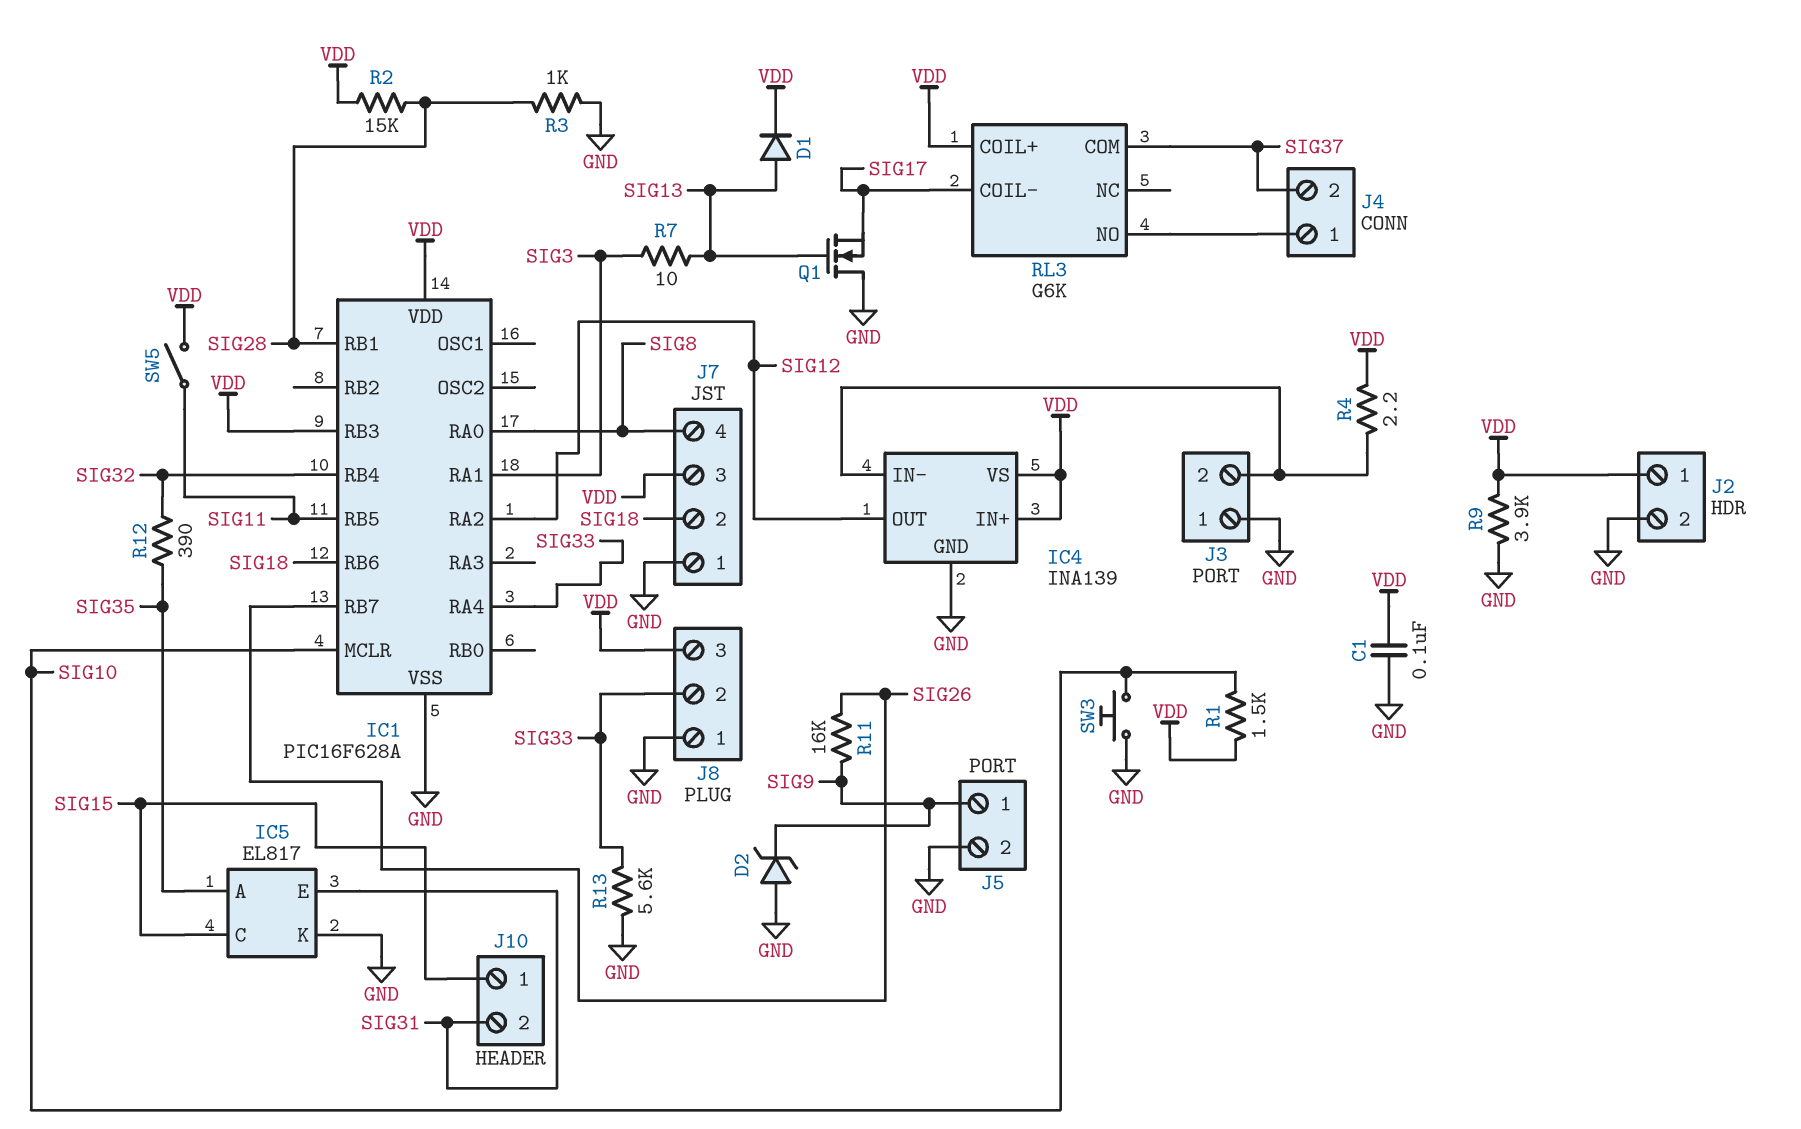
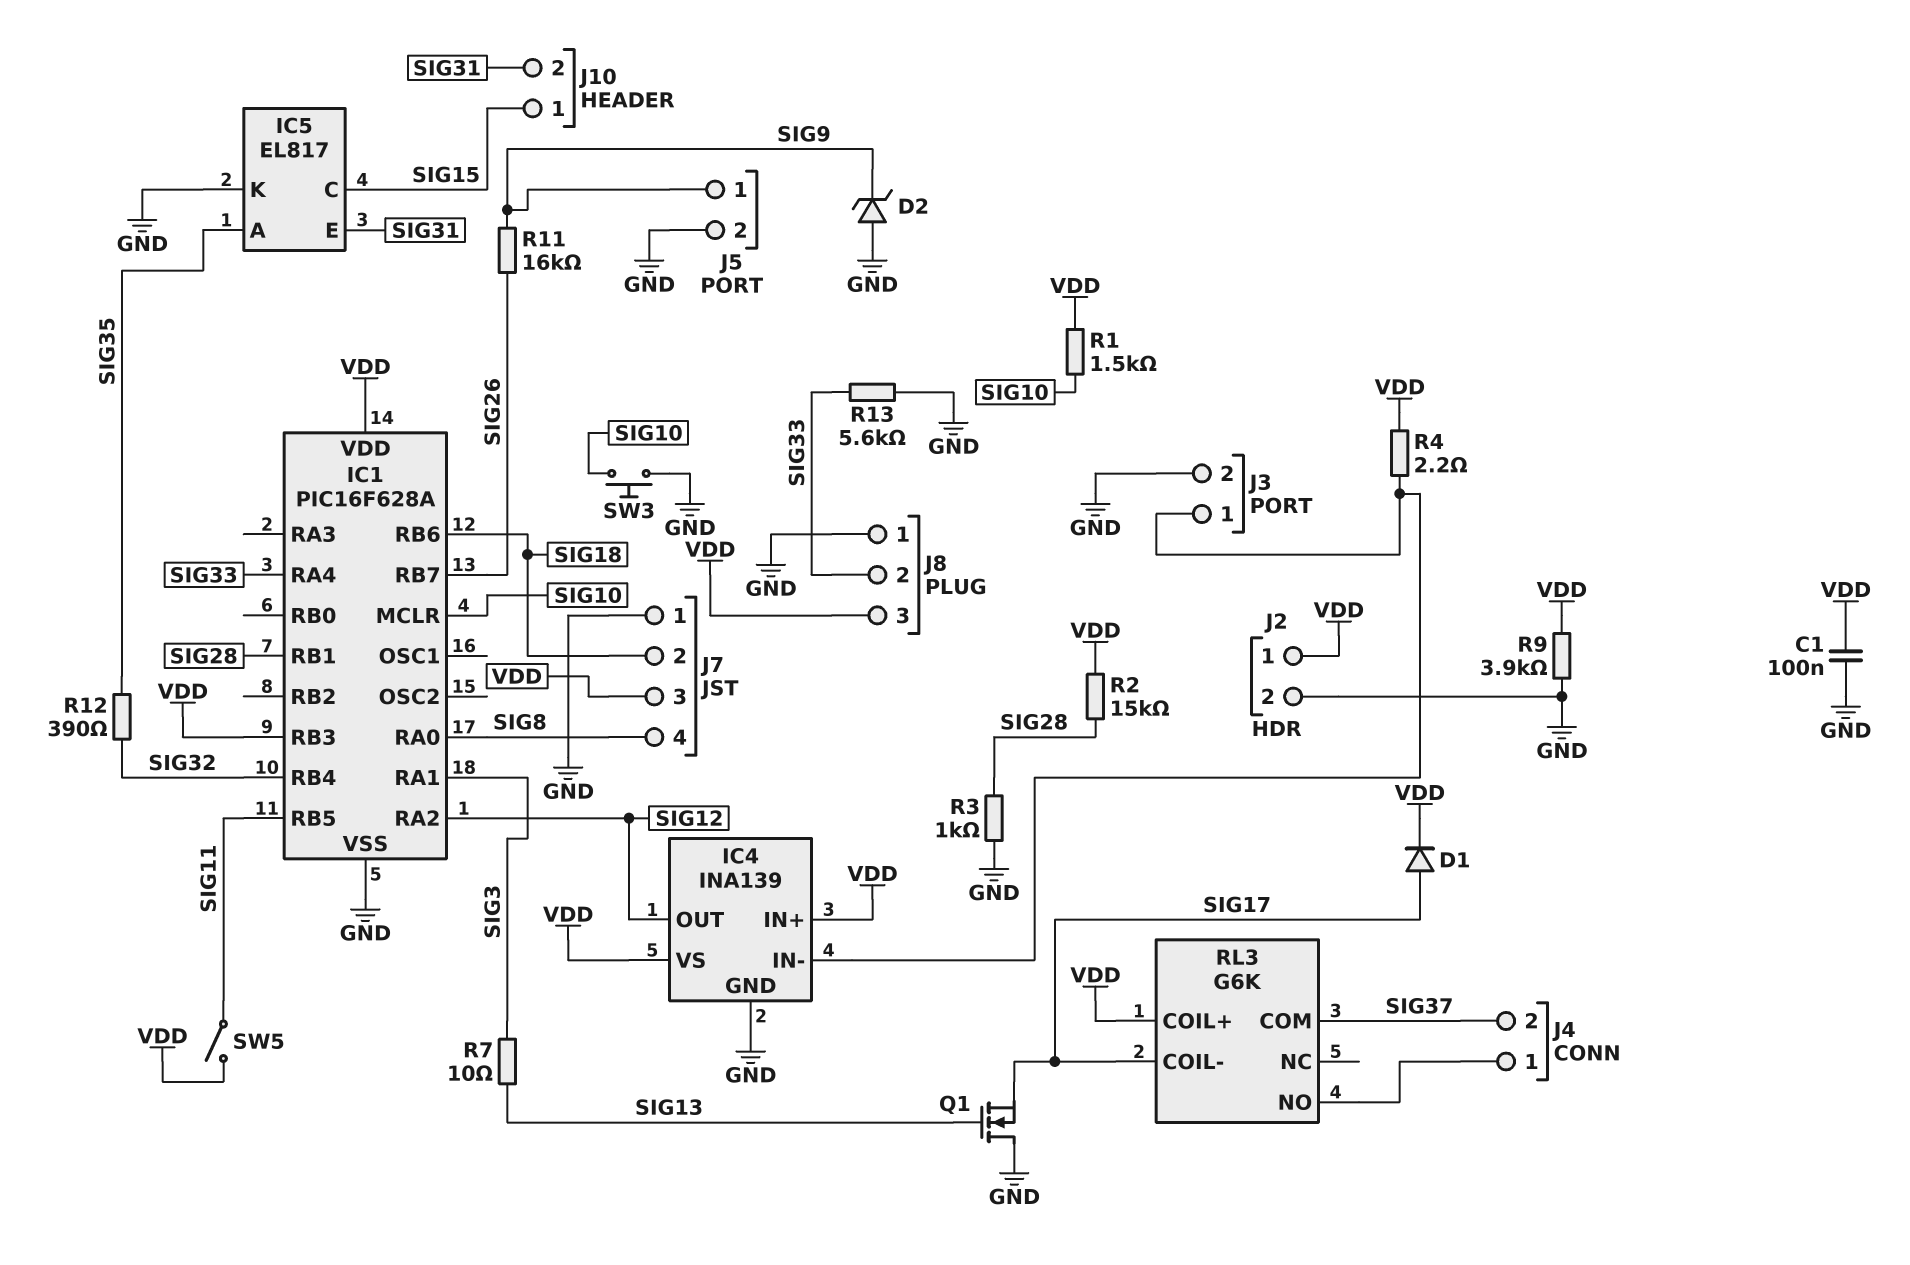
D1: diode (A SIG13, K VDD) -> diode (A SIG17, K VDD)
J3 pin 1: GND -> IC4/IN-
J3 pin 2: IC4/IN- -> GND

